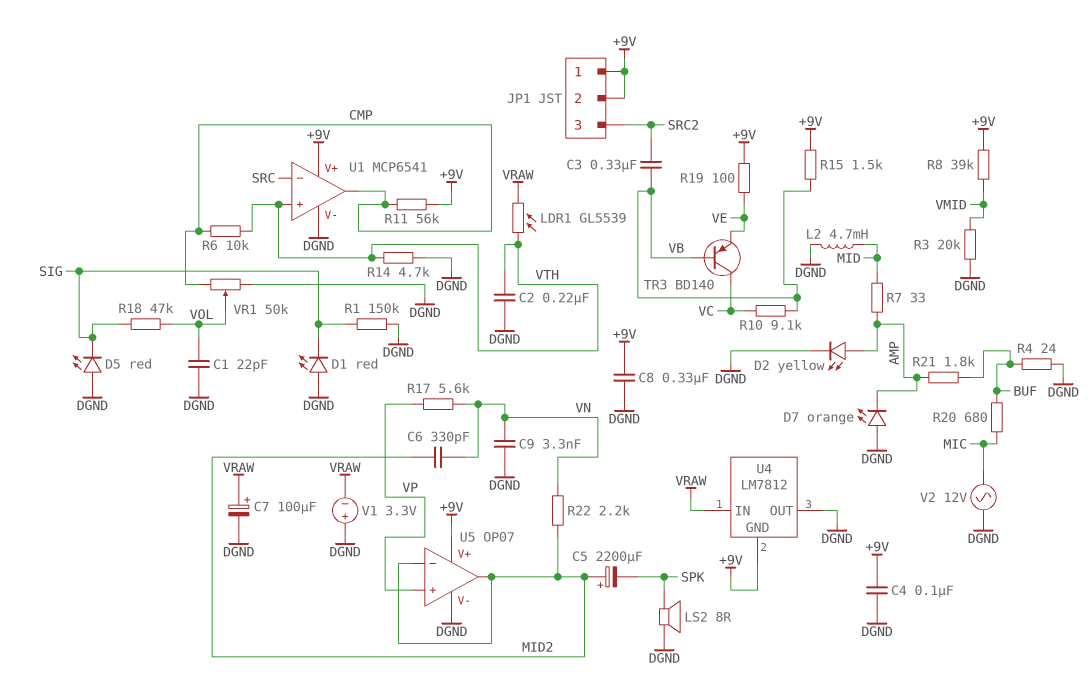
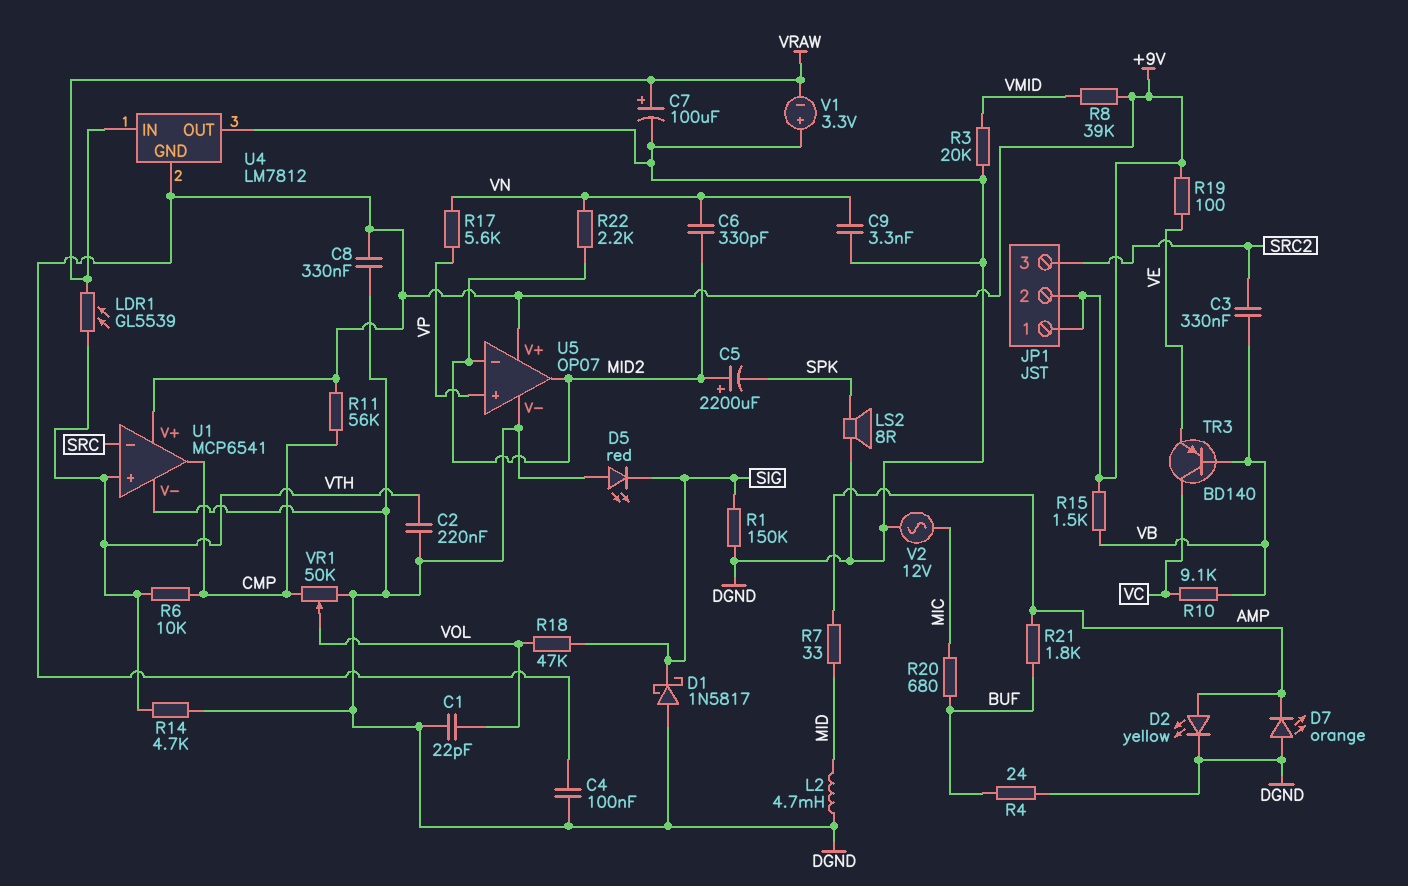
D1: LED red (A DGND, K SIG) -> schottky 1N5817 (A DGND, K SIG)

